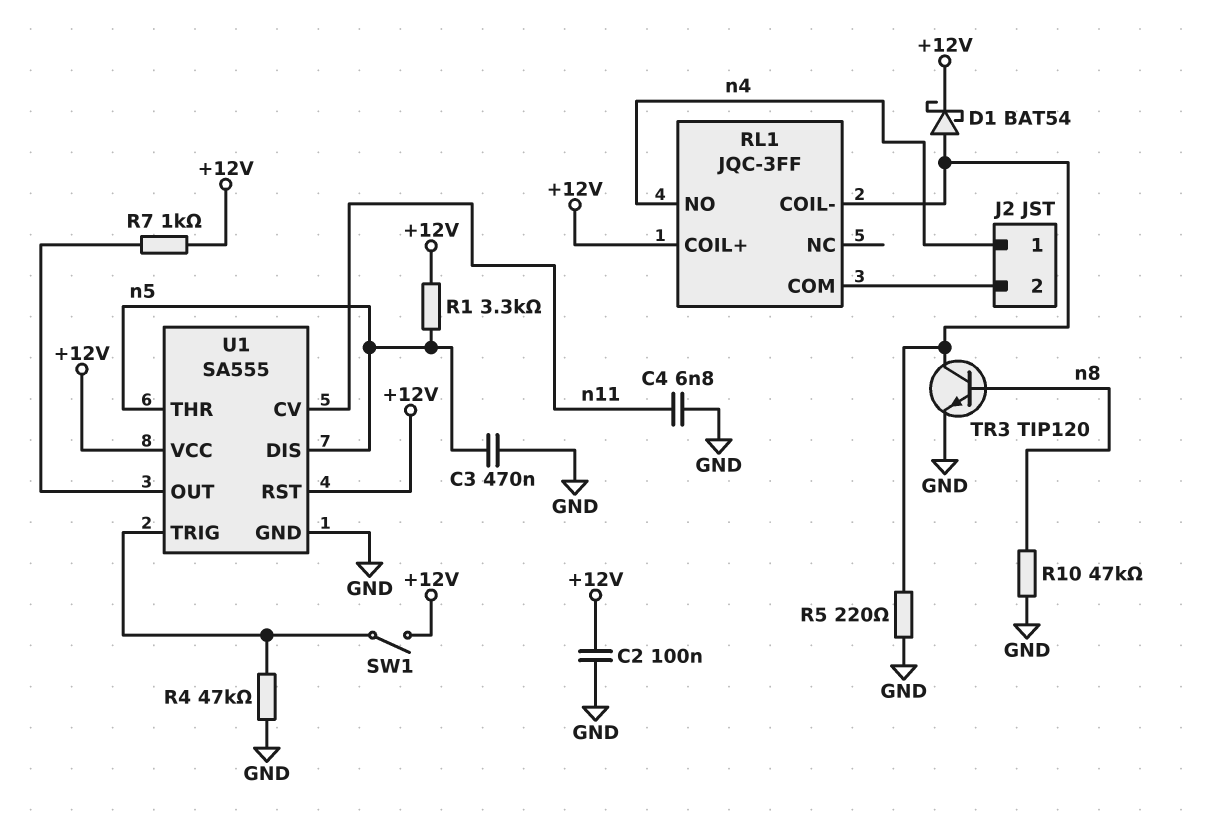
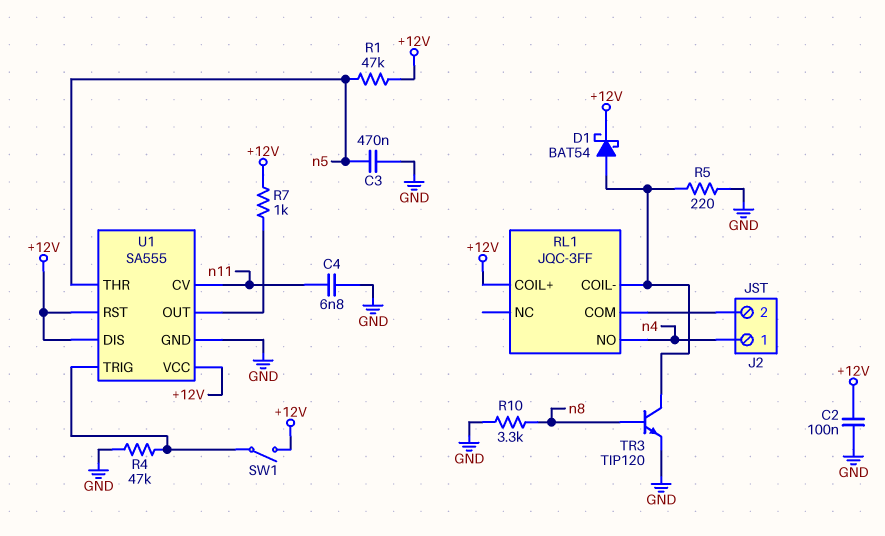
R1: 3.3k (+12V, n5) -> 47k (+12V, n5)
R10: 47k (GND, n8) -> 3.3k (GND, n8)
U1 pin DIS: n5 -> +12V

